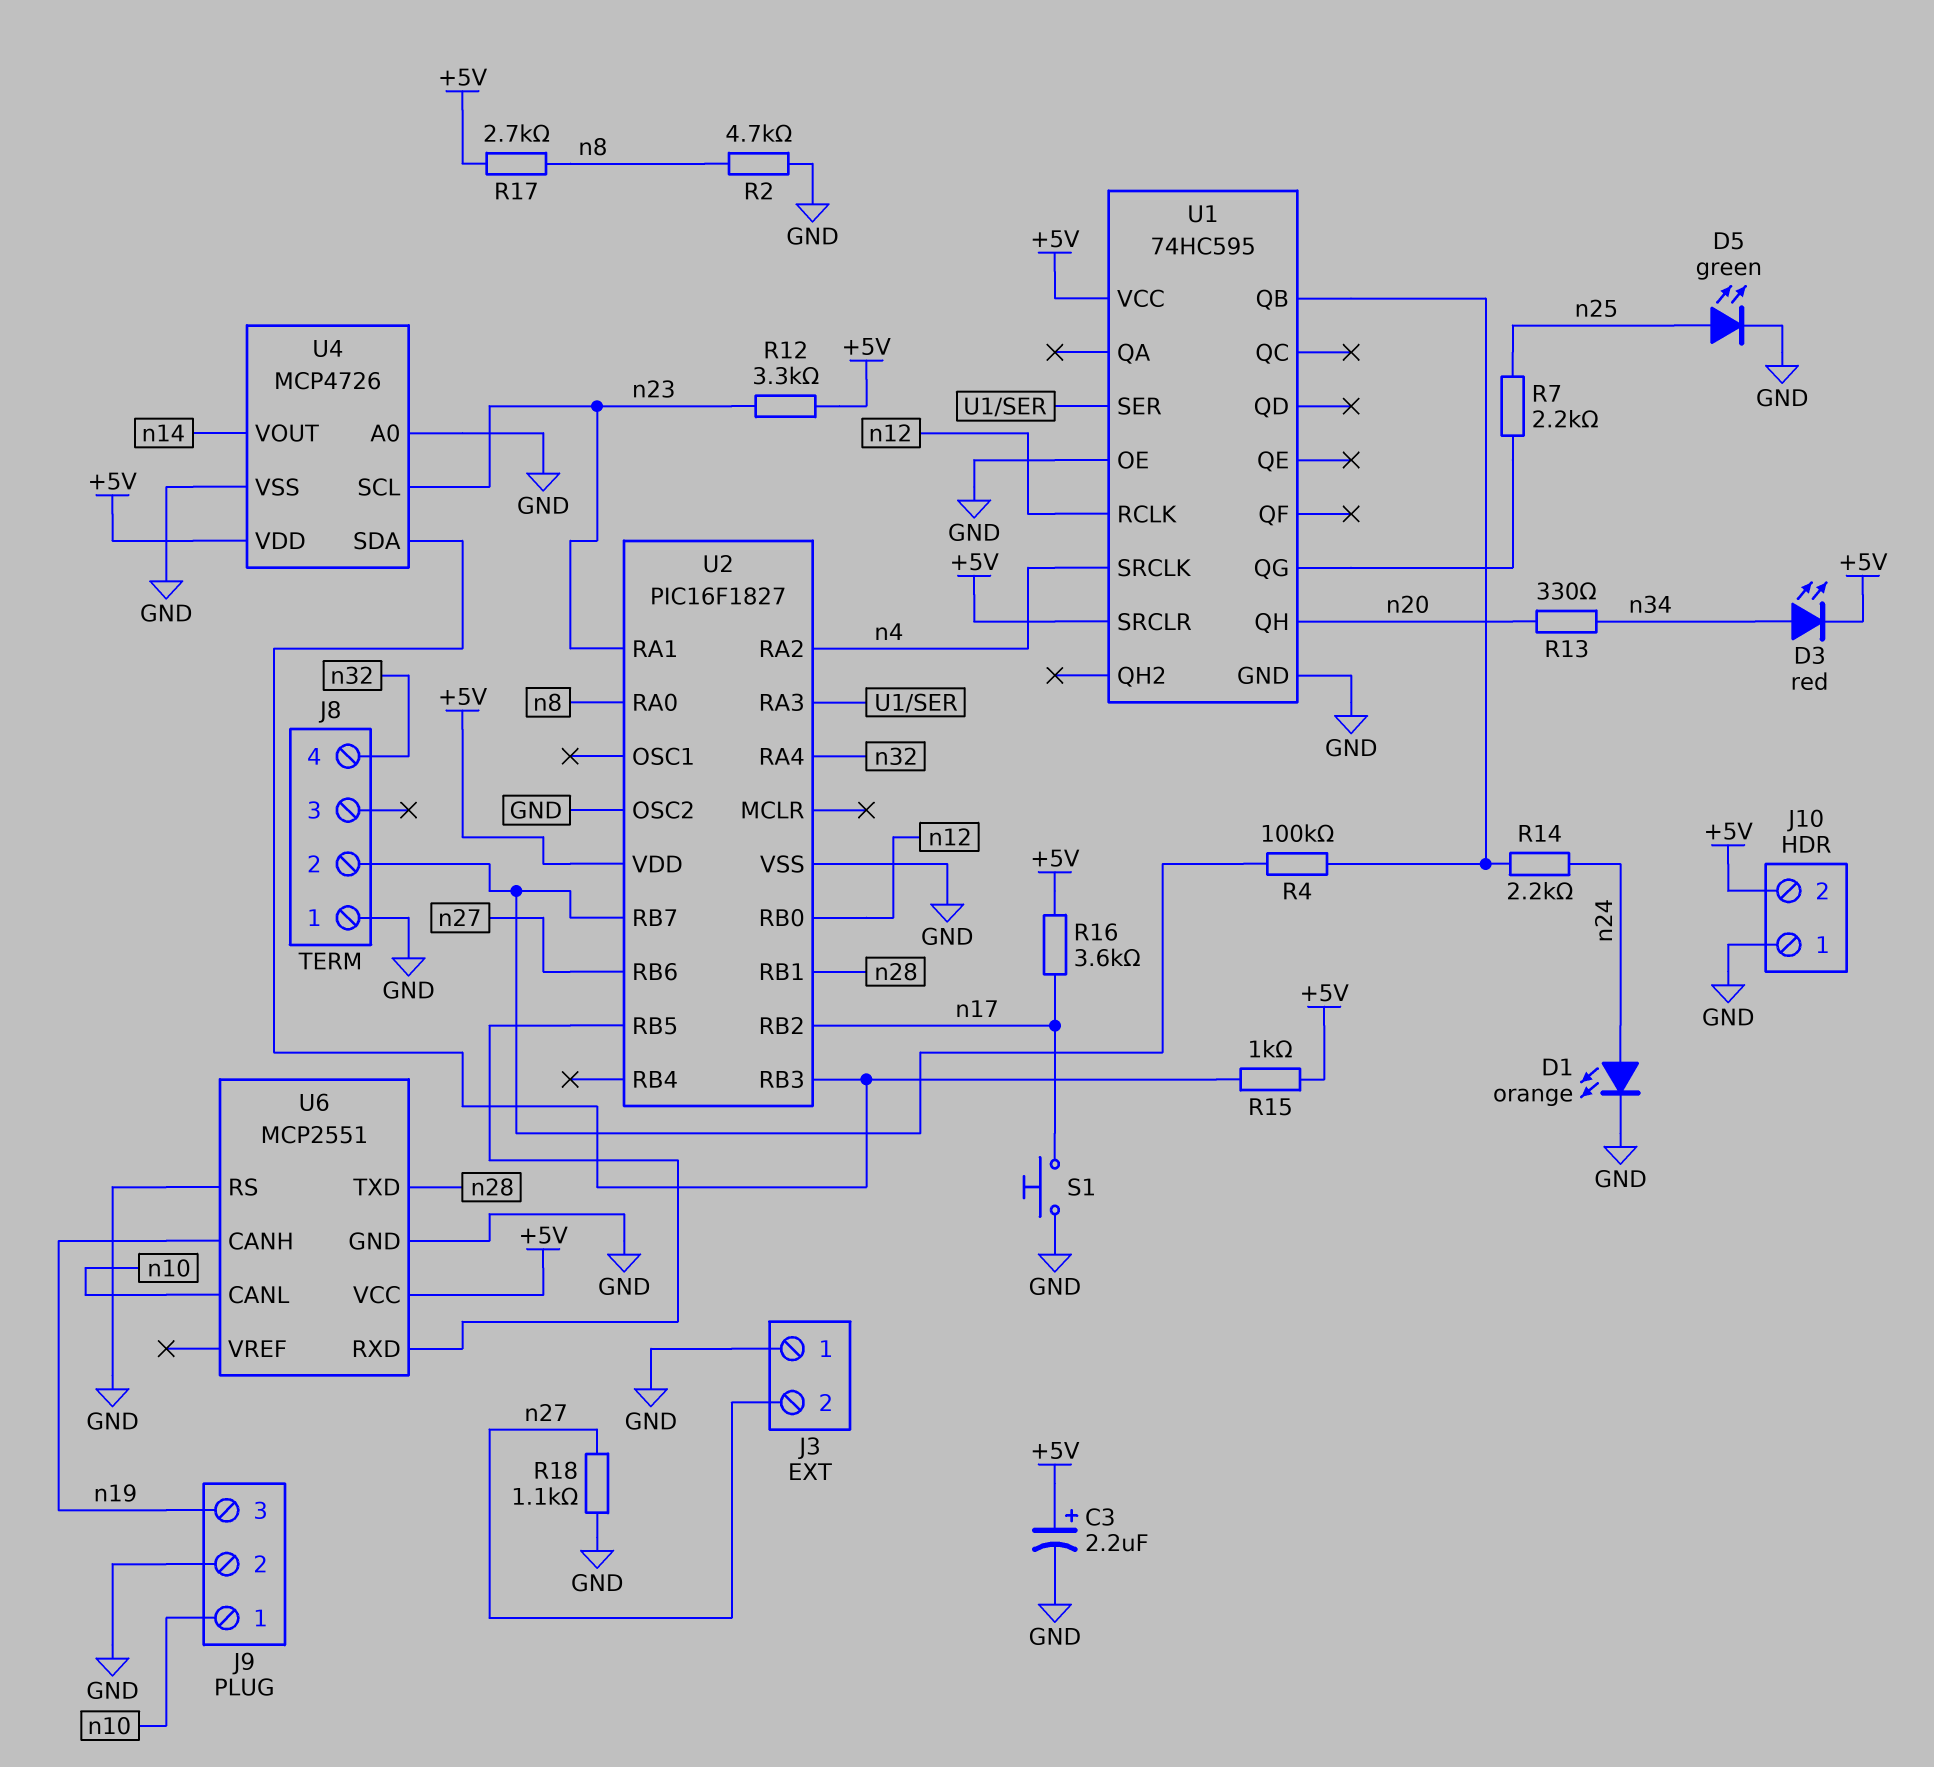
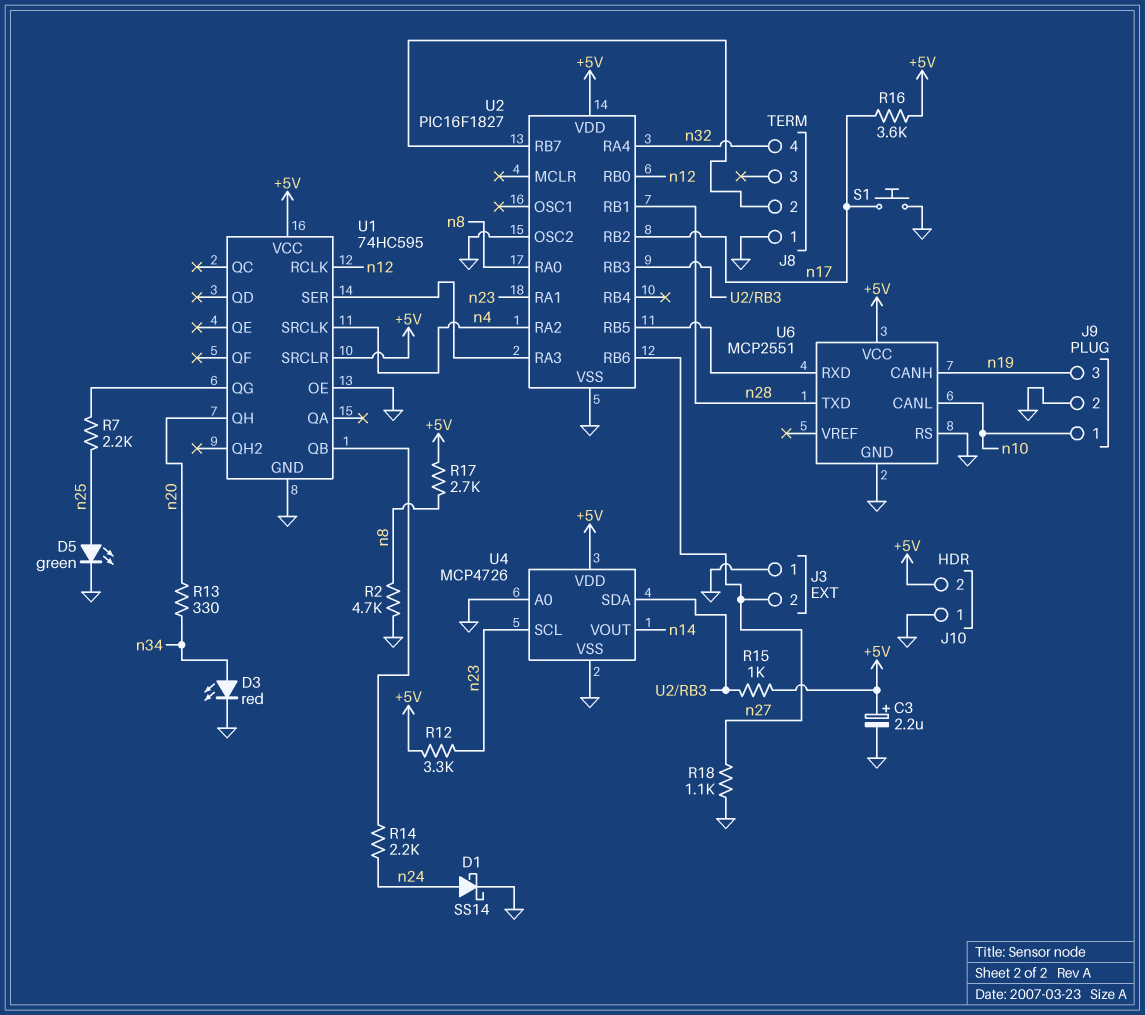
D1: LED orange (A n24, K GND) -> schottky SS14 (A n24, K GND)
D3: LED red (A n34, K +5V) -> LED red (A n34, K GND)
R4: 100k (J8/2, U1/QB) -> none

